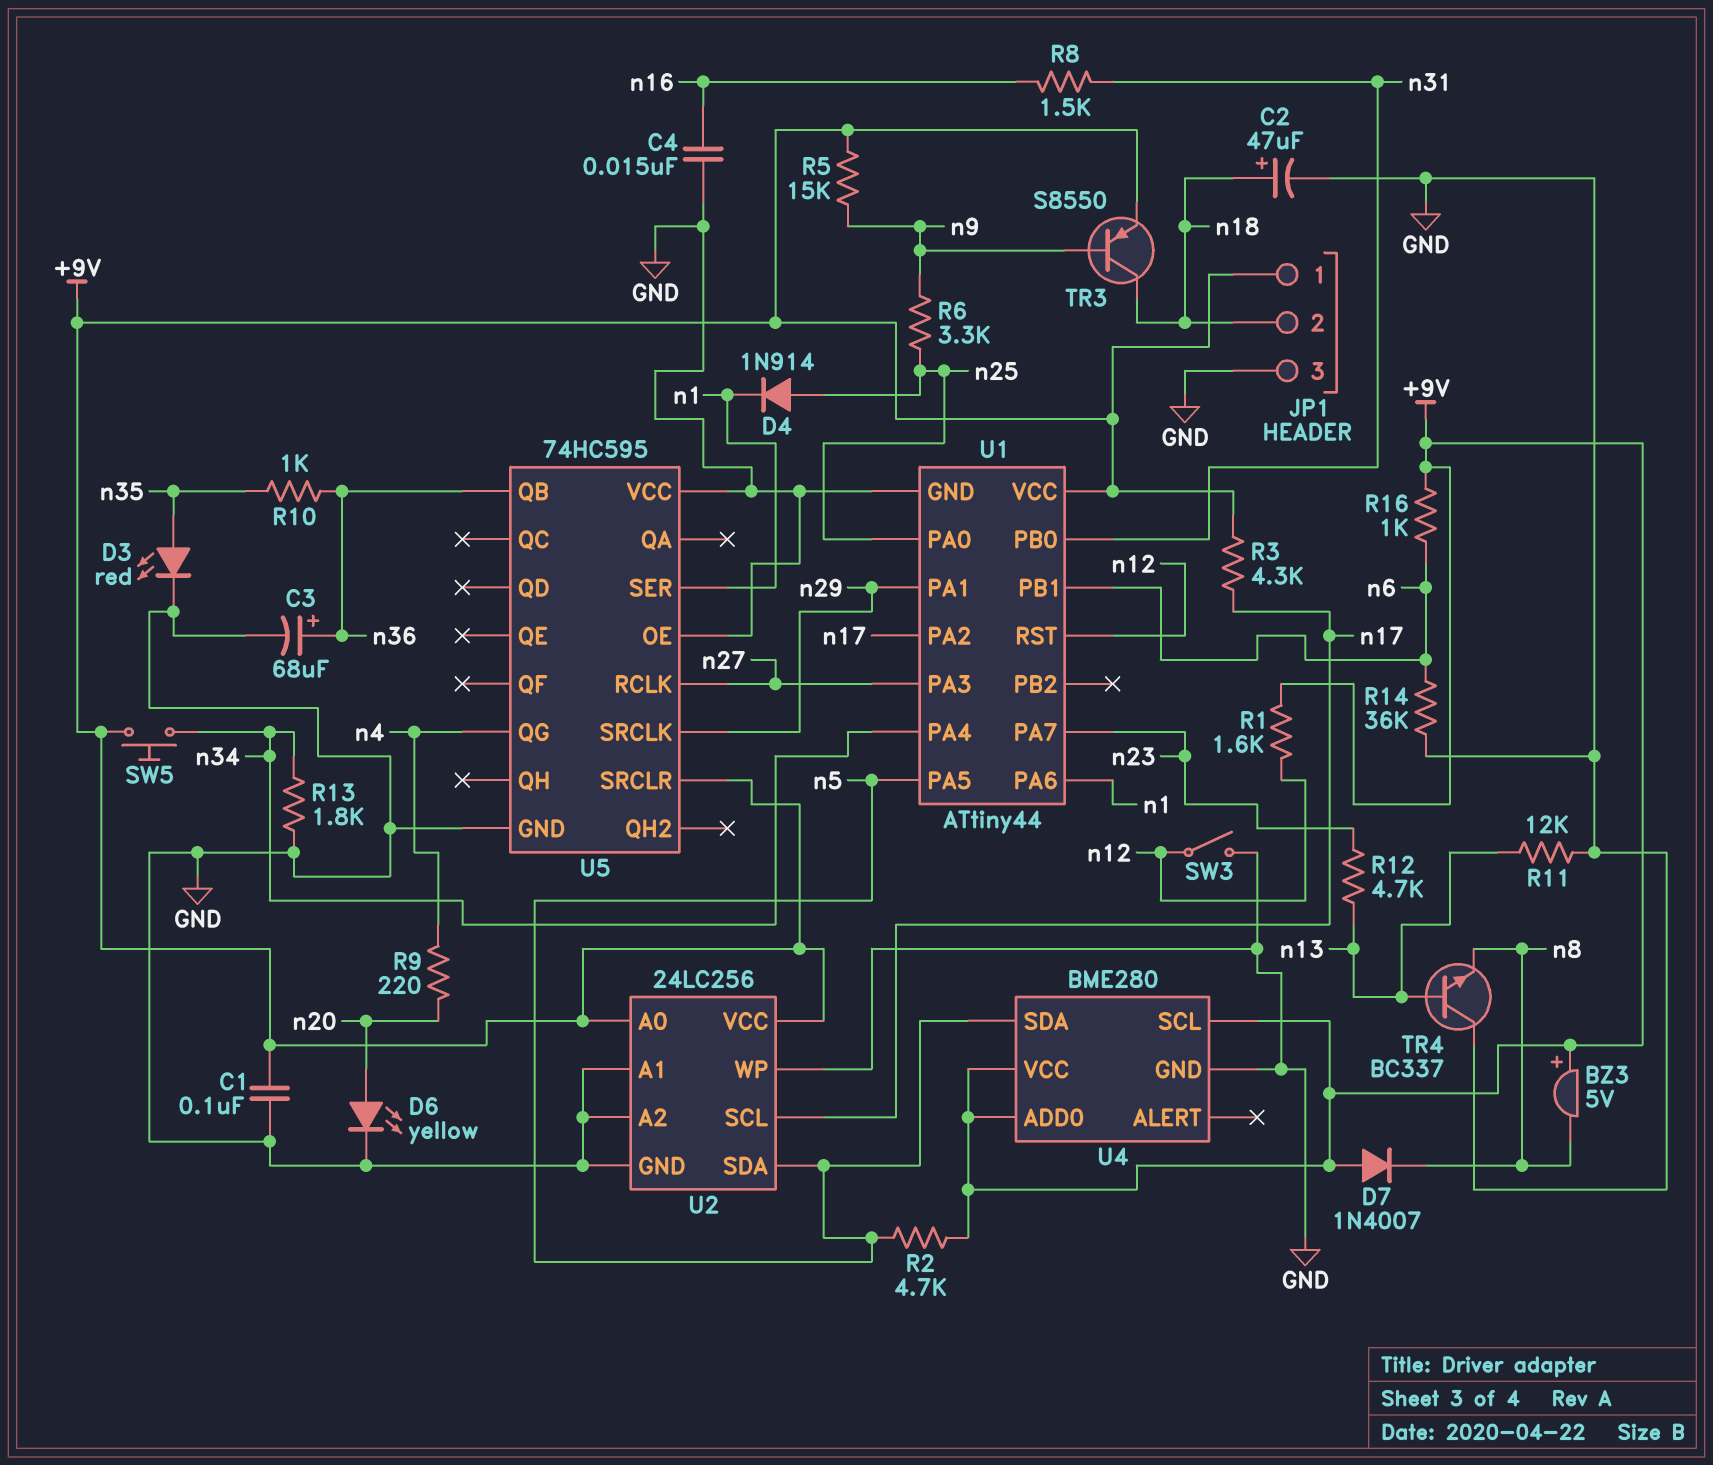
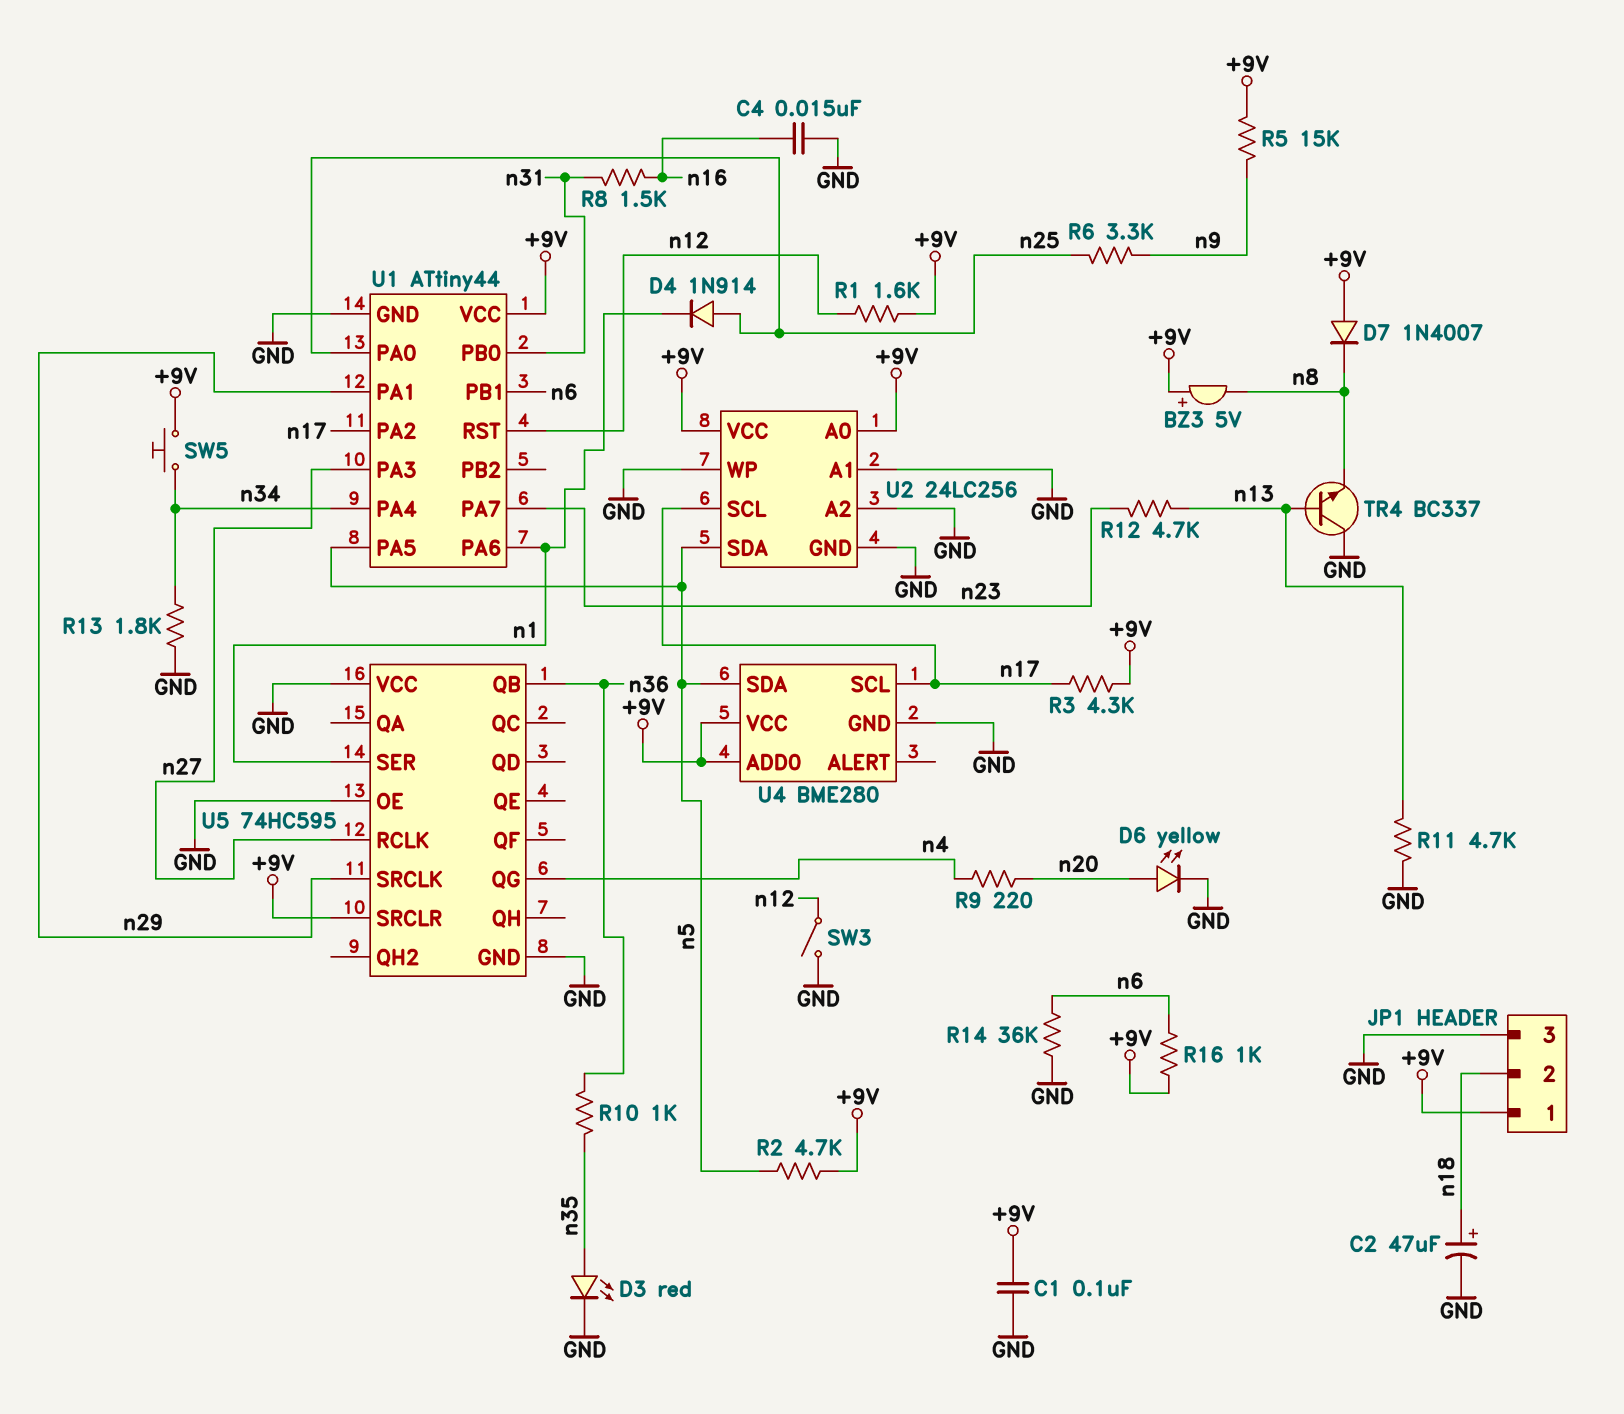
C3: 68uF (plus n36, minus GND) -> none
R11: 12k (GND, n13) -> 4.7k (GND, n13)
TR3: PNP S8550 (B n9, C n18, E +9V) -> none
U4 pin SCL: +9V -> n17

